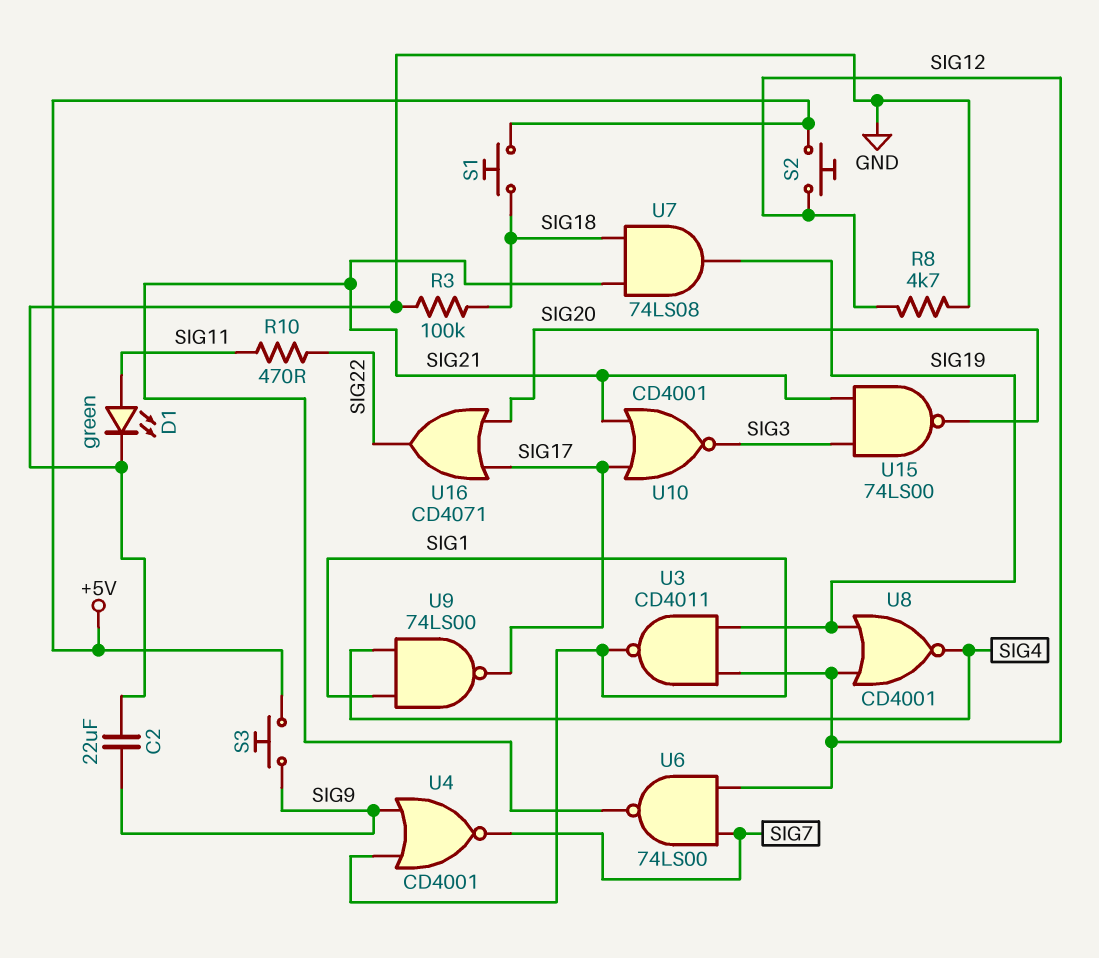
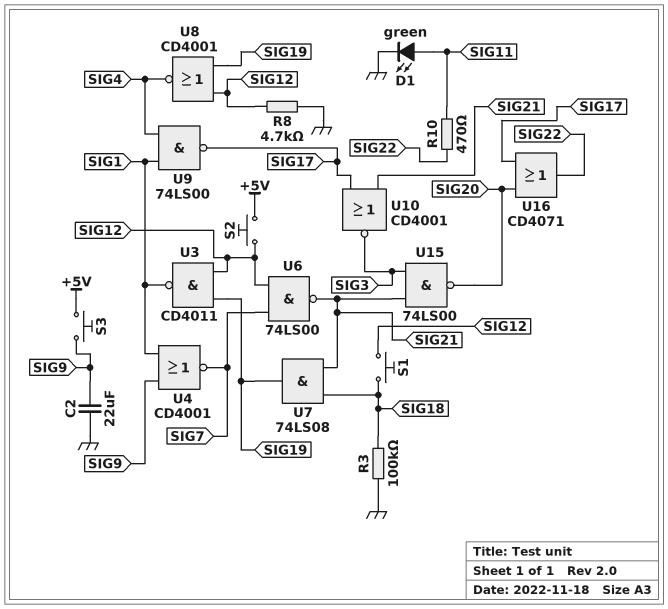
S1: button (+5V, SIG18) -> button (SIG12, SIG18)

